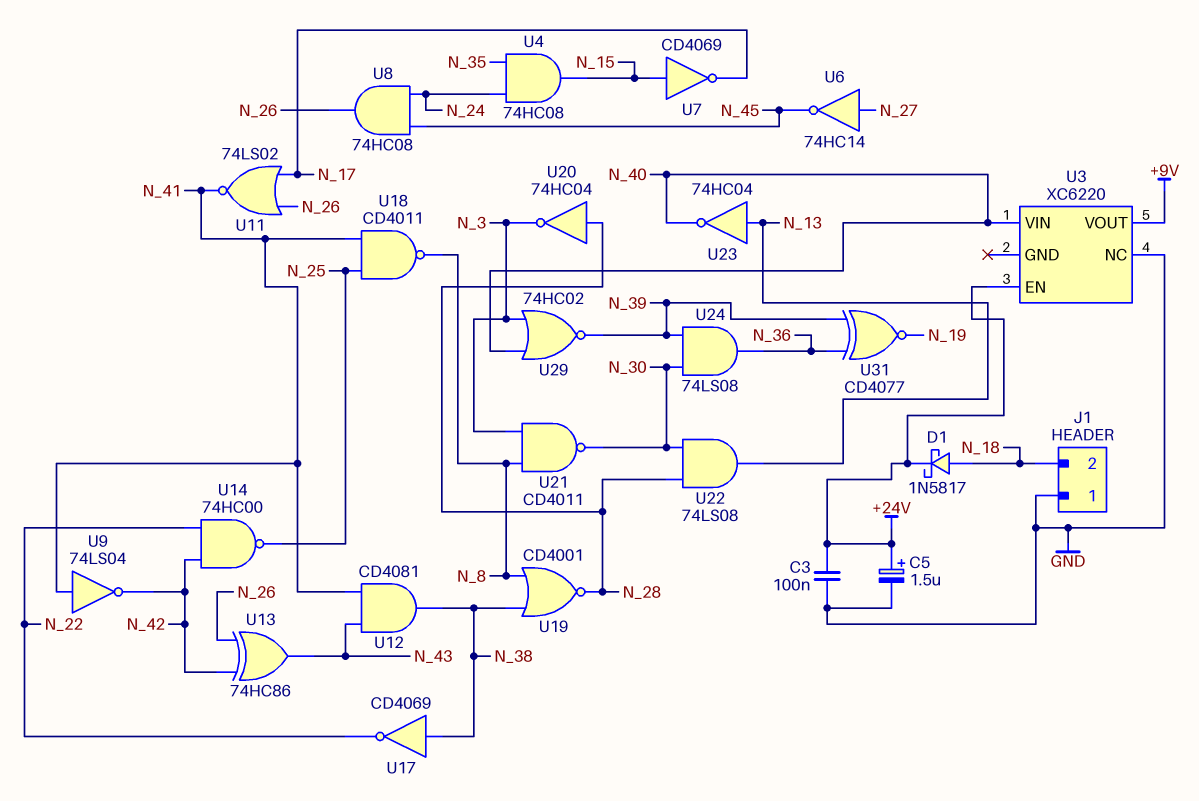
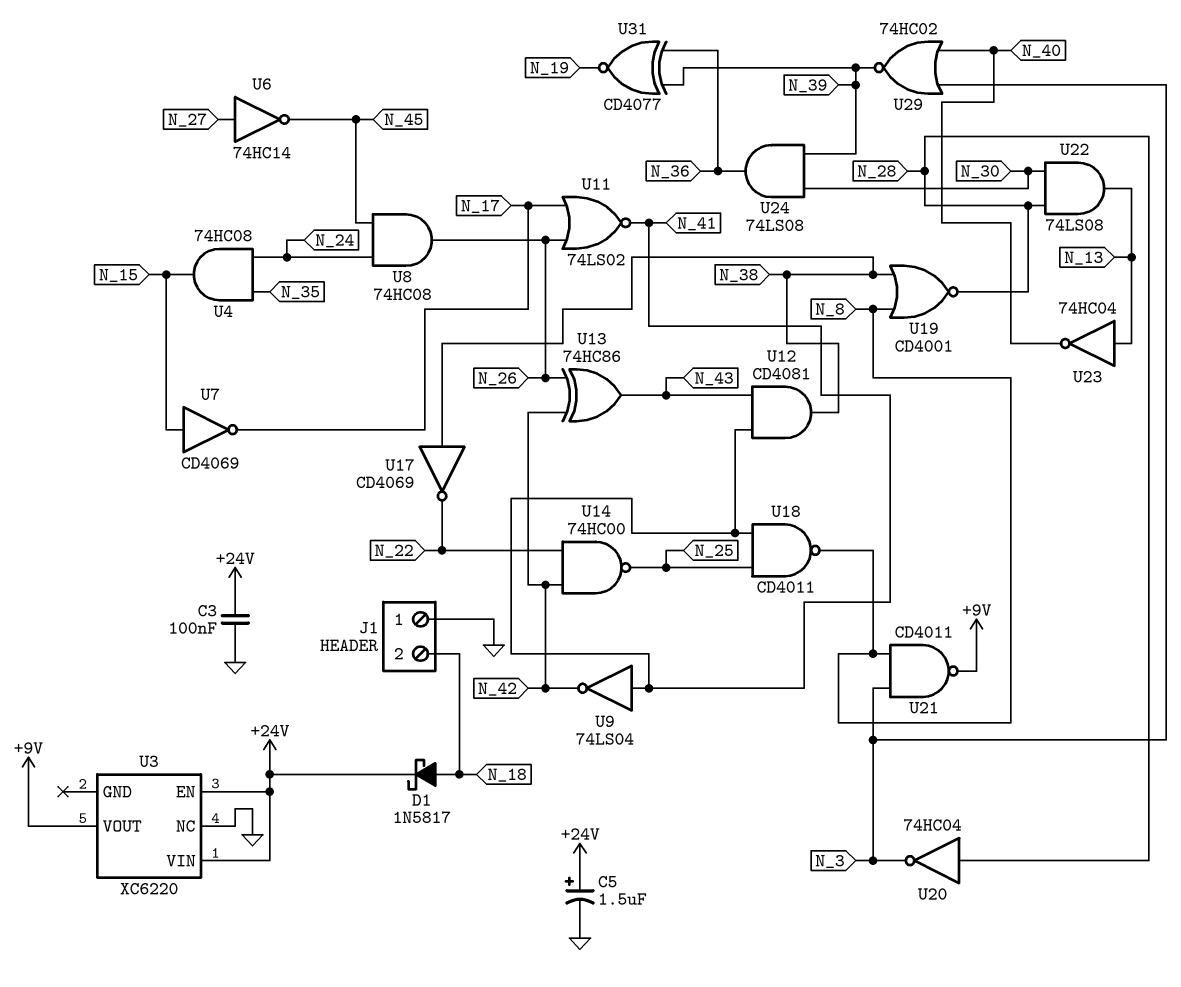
U3 pin VIN: N_40 -> +24V
U21: NAND CD4011 (in N_3, in N_8, out N_30) -> NAND CD4011 (in N_3, in N_8, out +9V)

